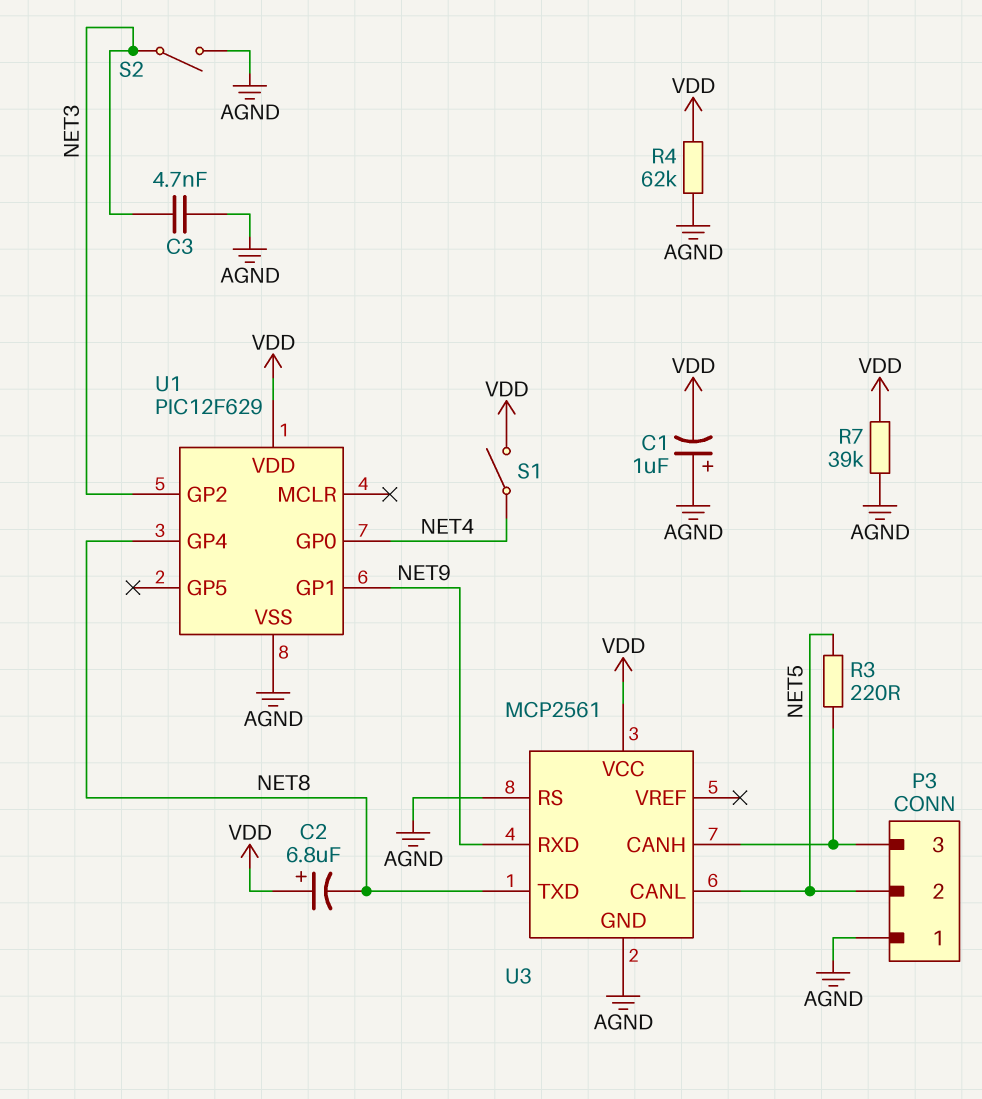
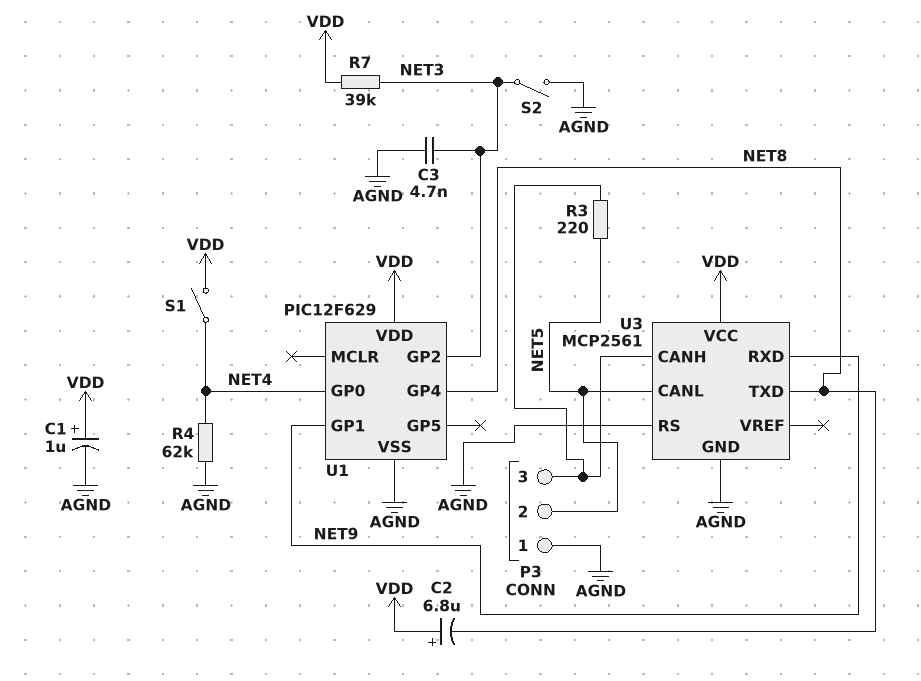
C1: 1uF (plus AGND, minus VDD) -> 1uF (plus VDD, minus AGND)
R4: 62k (AGND, VDD) -> 62k (AGND, NET4)
R7: 39k (AGND, VDD) -> 39k (NET3, VDD)

